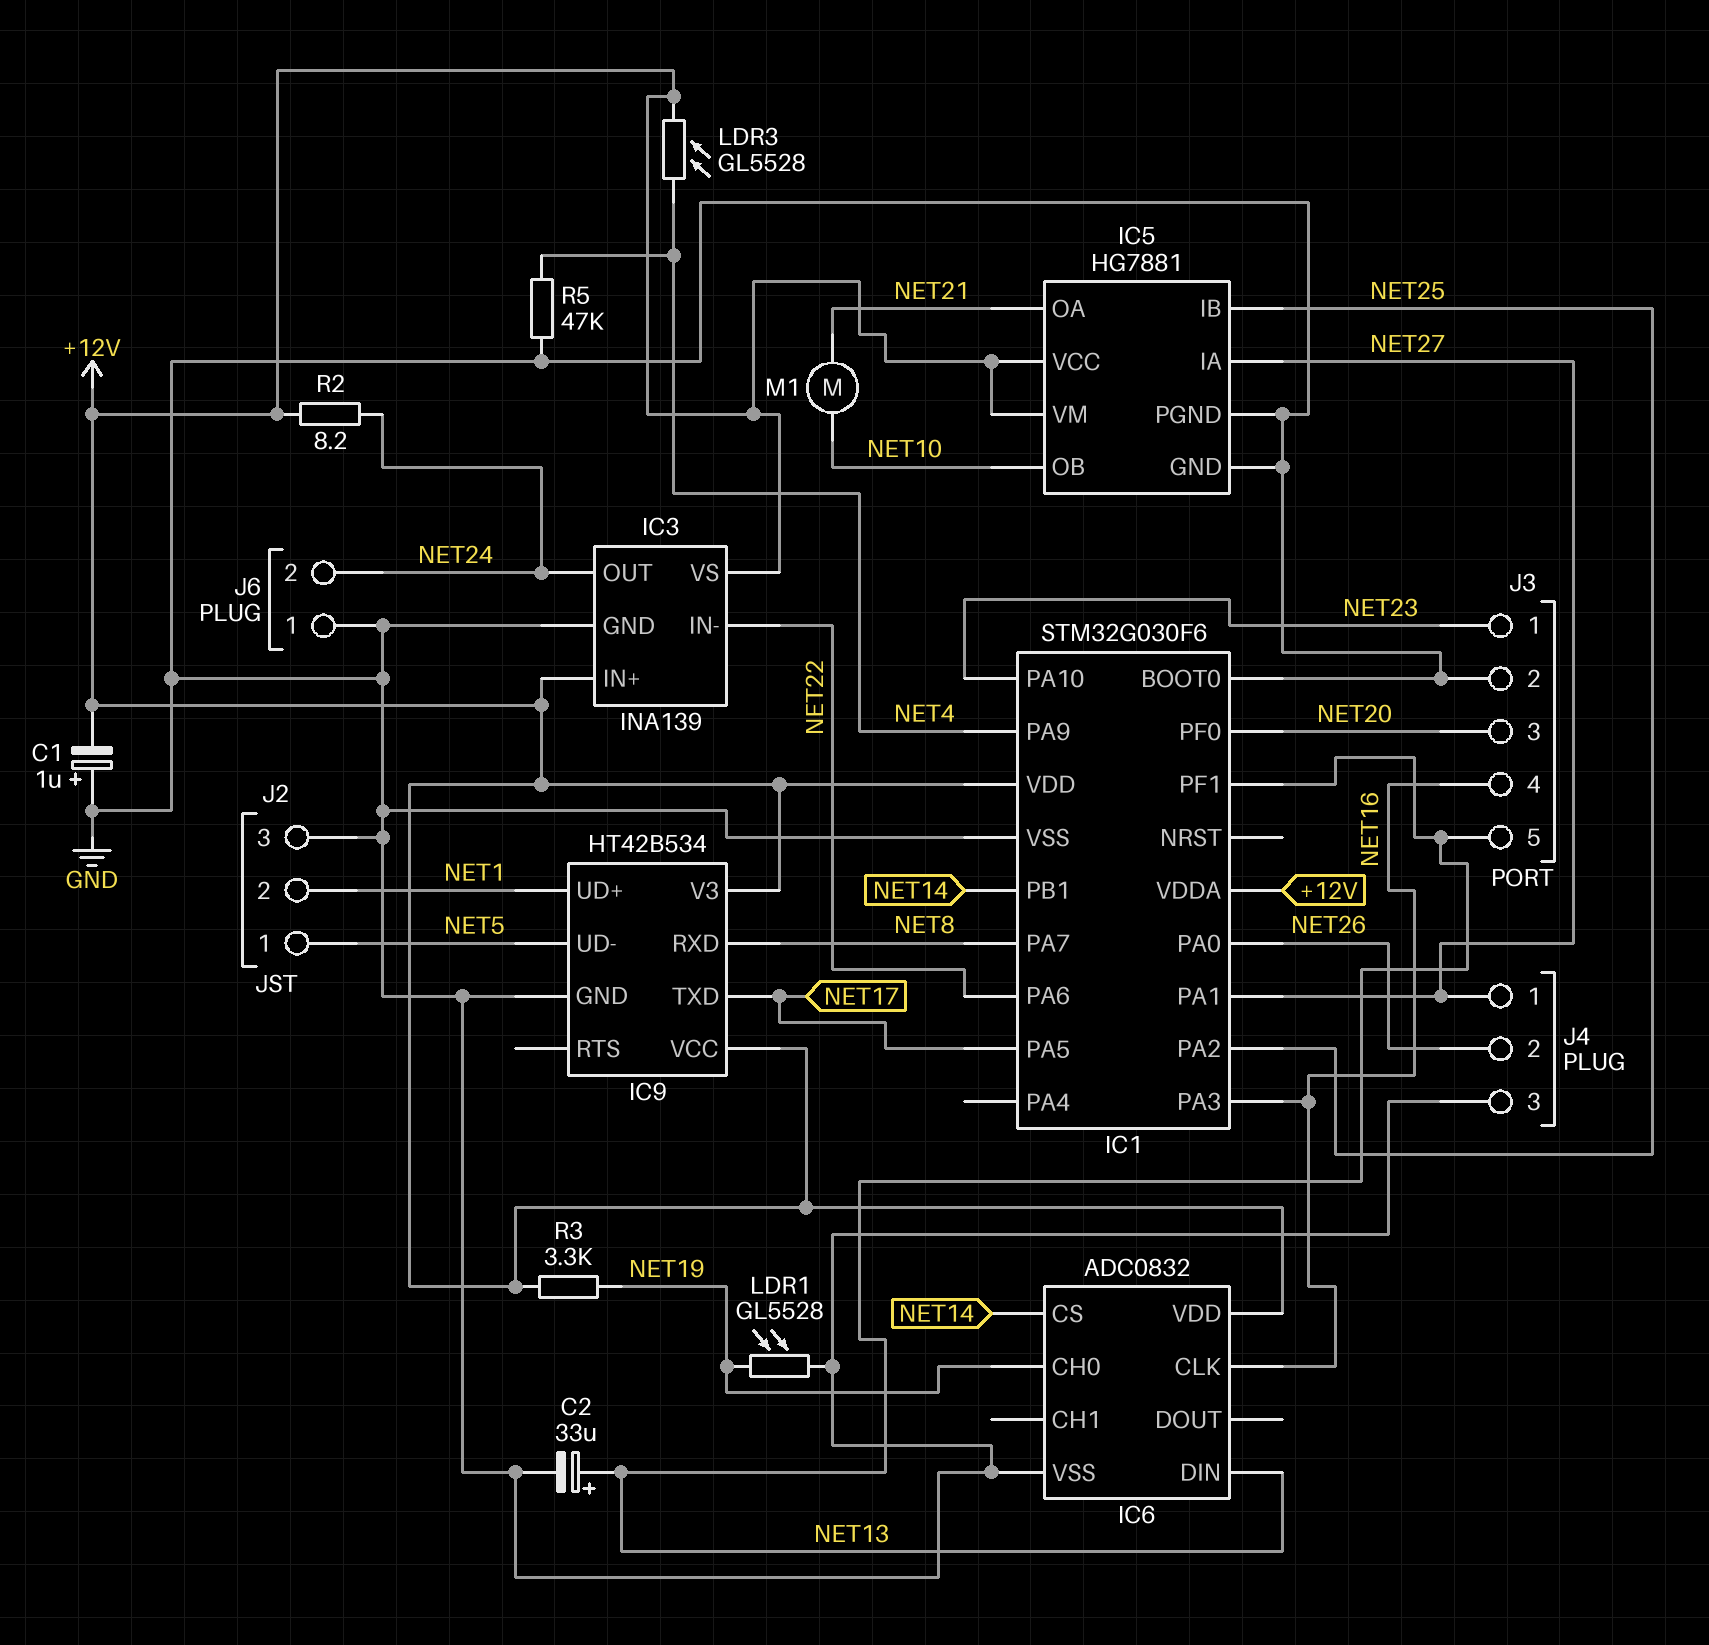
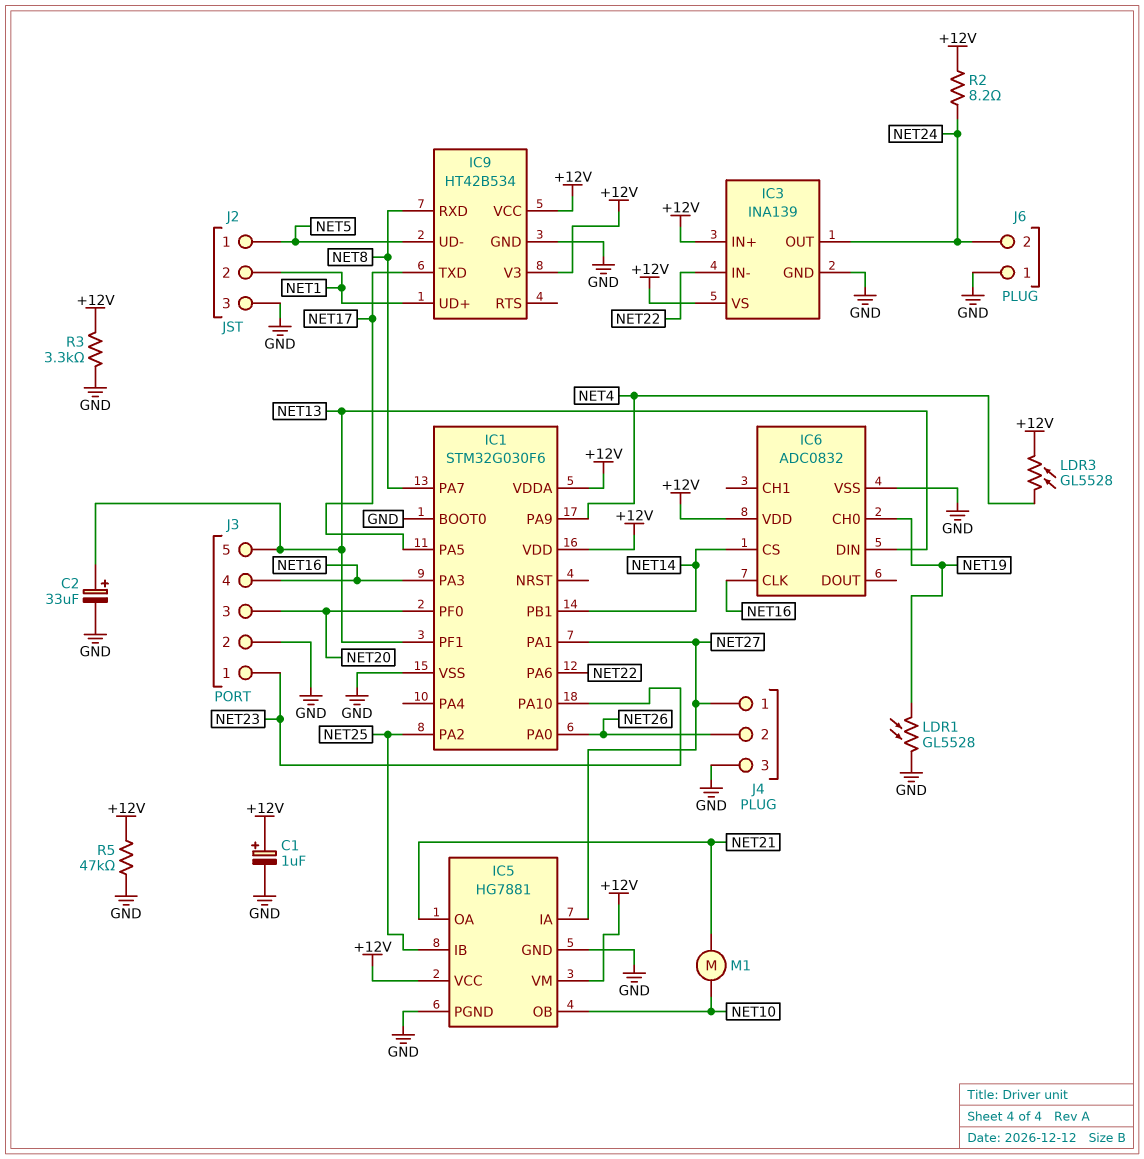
C1: 1uF (plus GND, minus +12V) -> 1uF (plus +12V, minus GND)
R3: 3.3k (+12V, NET19) -> 3.3k (+12V, GND)
R5: 47k (GND, NET4) -> 47k (+12V, GND)

